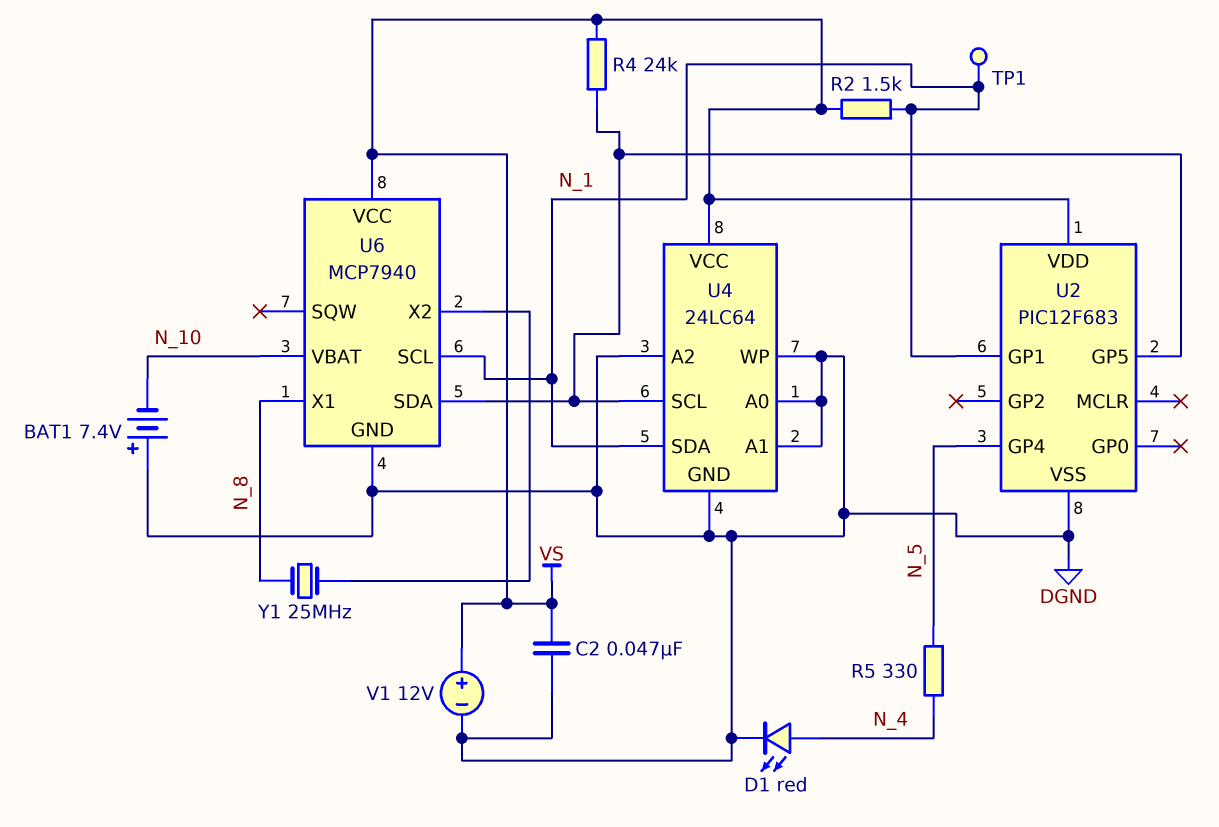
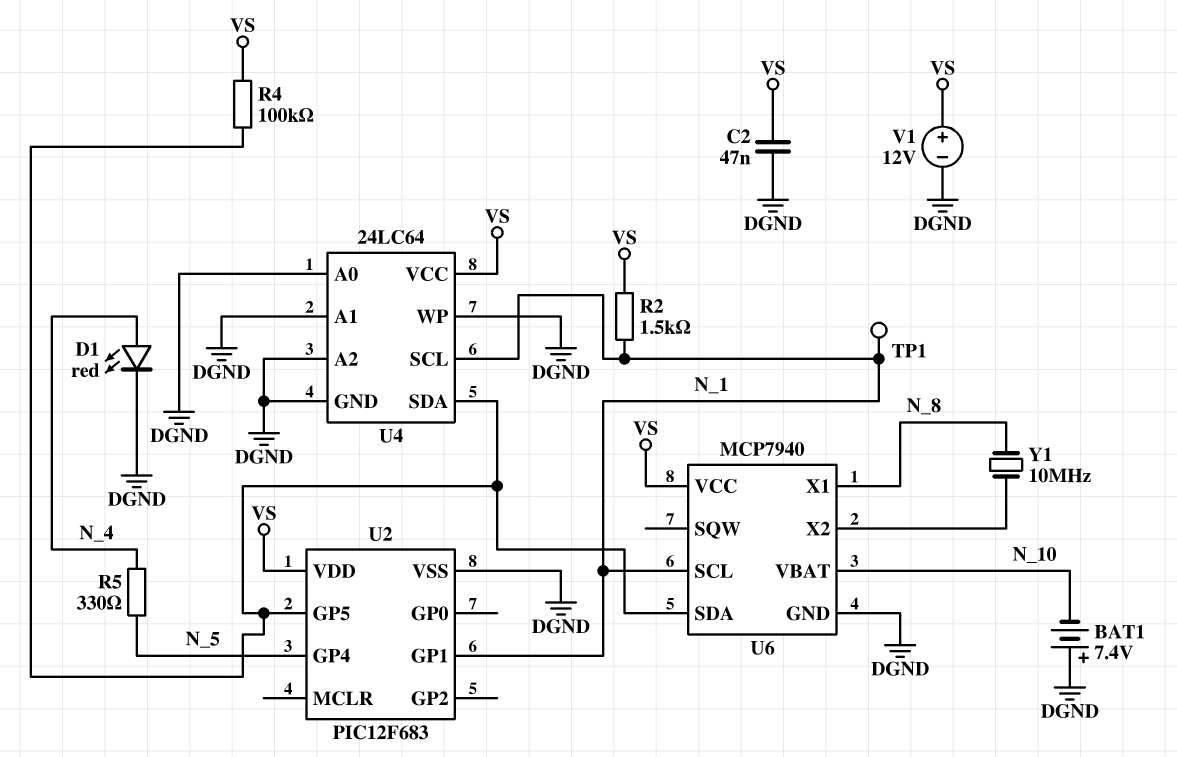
R4: 24k (U2/GP5, VS) -> 100k (U2/GP5, VS)
U4 pin SCL: U2/GP5 -> N_1
U4 pin SDA: N_1 -> U2/GP5
Y1: 25MHz (N_8, U6/X2) -> 10MHz (N_8, U6/X2)

